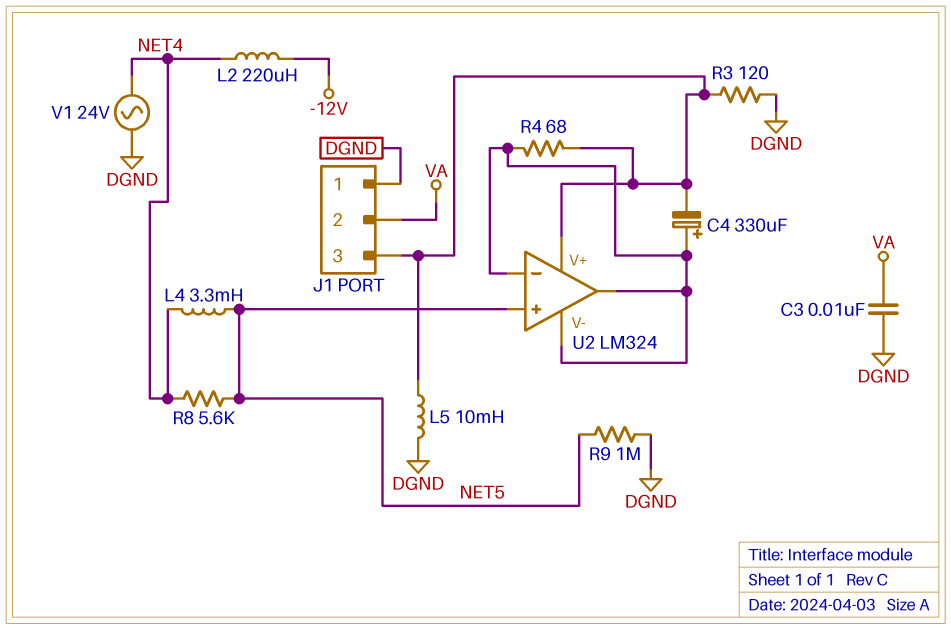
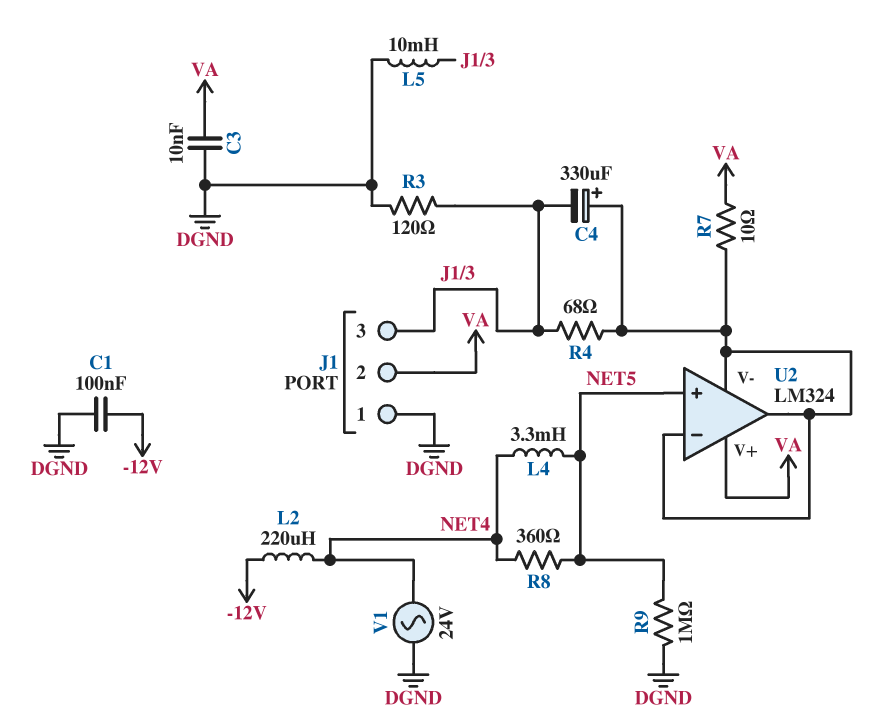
C1: none -> 100nF (-12V, DGND)
R7: none -> 10 (U2/V-, VA)
R8: 5.6k (NET4, NET5) -> 360 (NET4, NET5)
U2 pin V+: J1/3 -> VA

